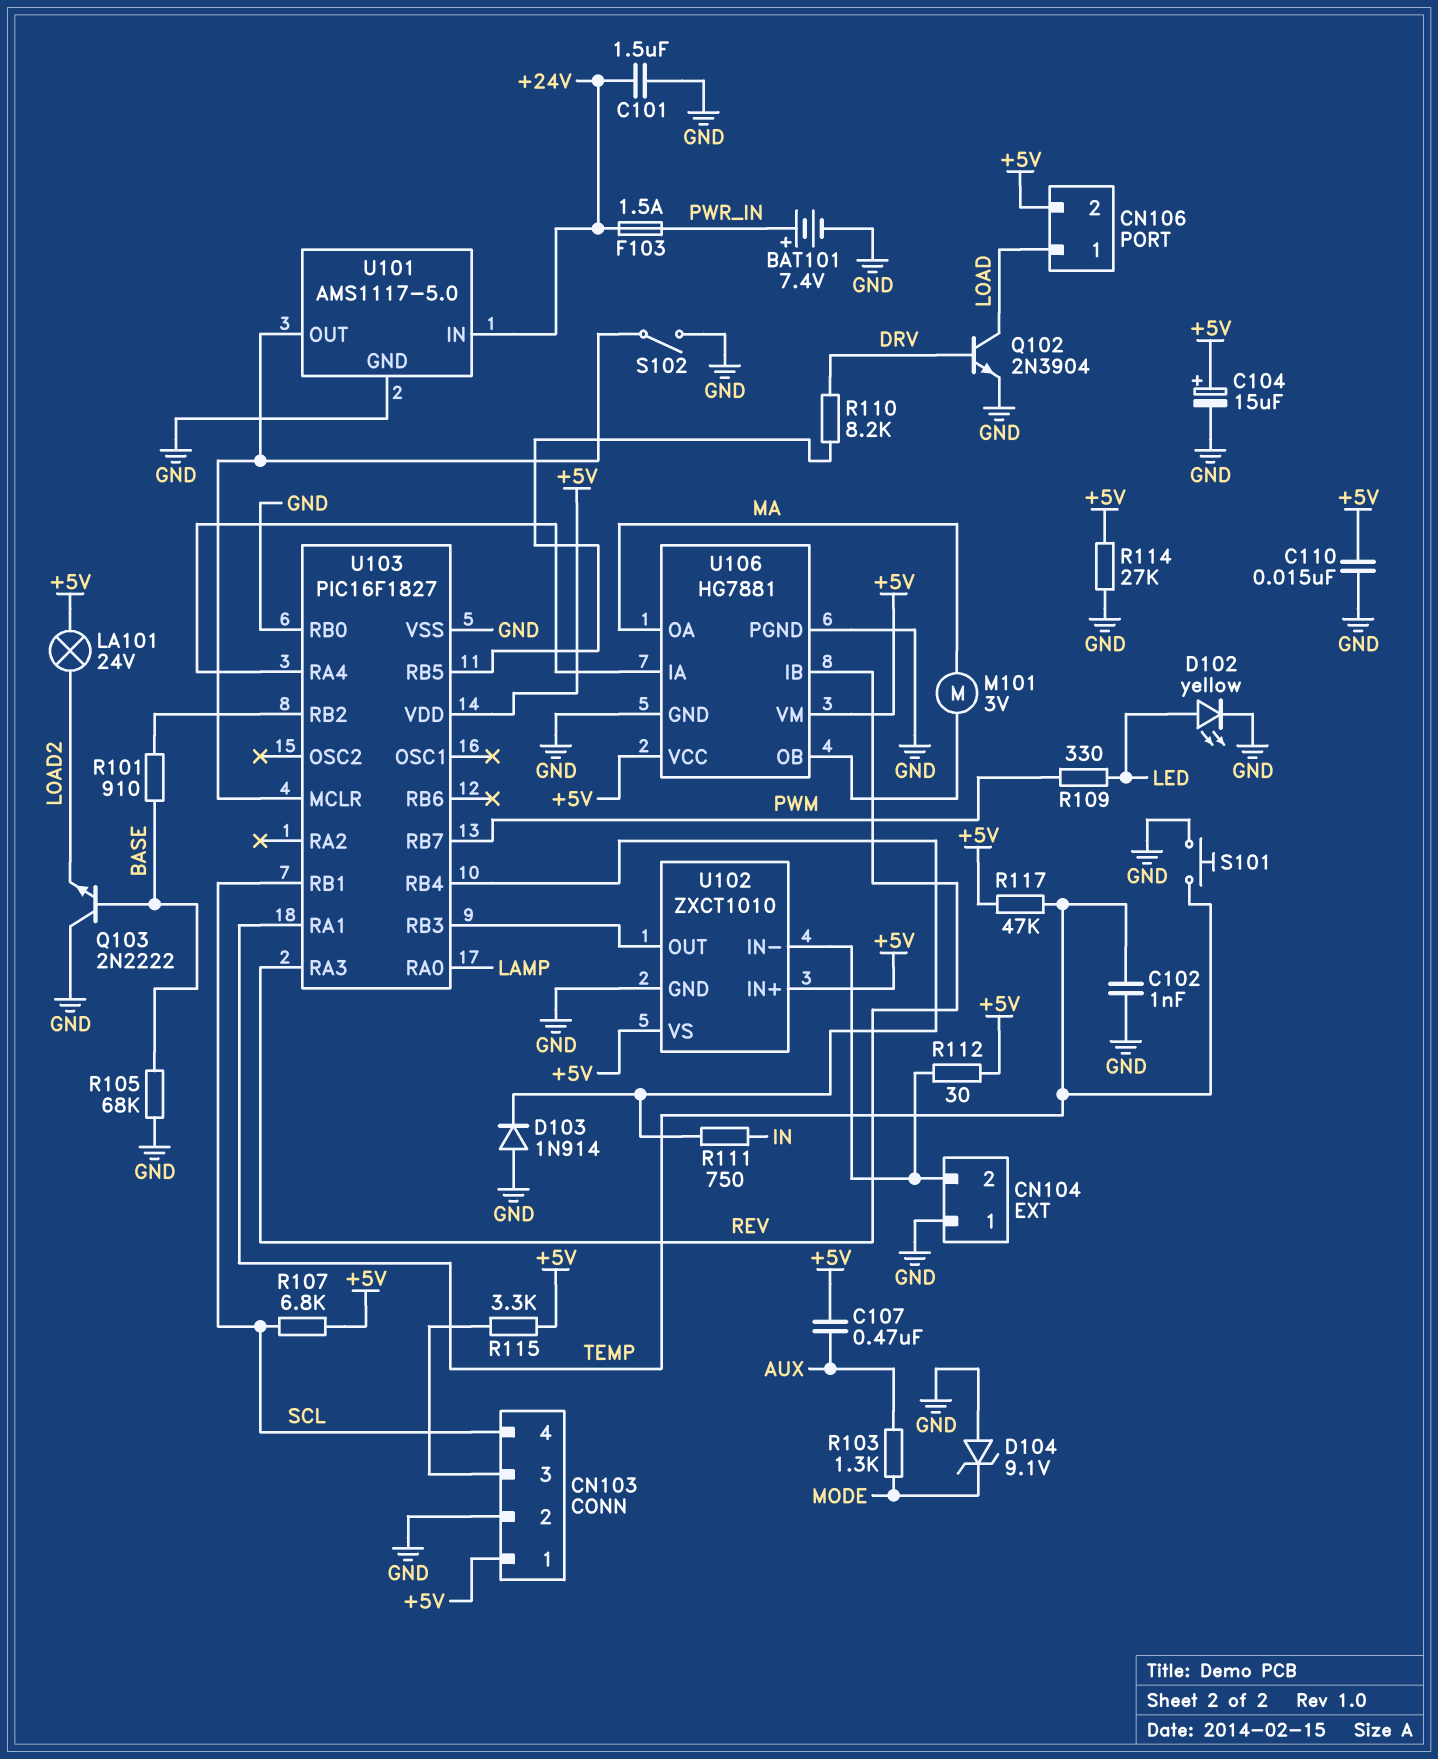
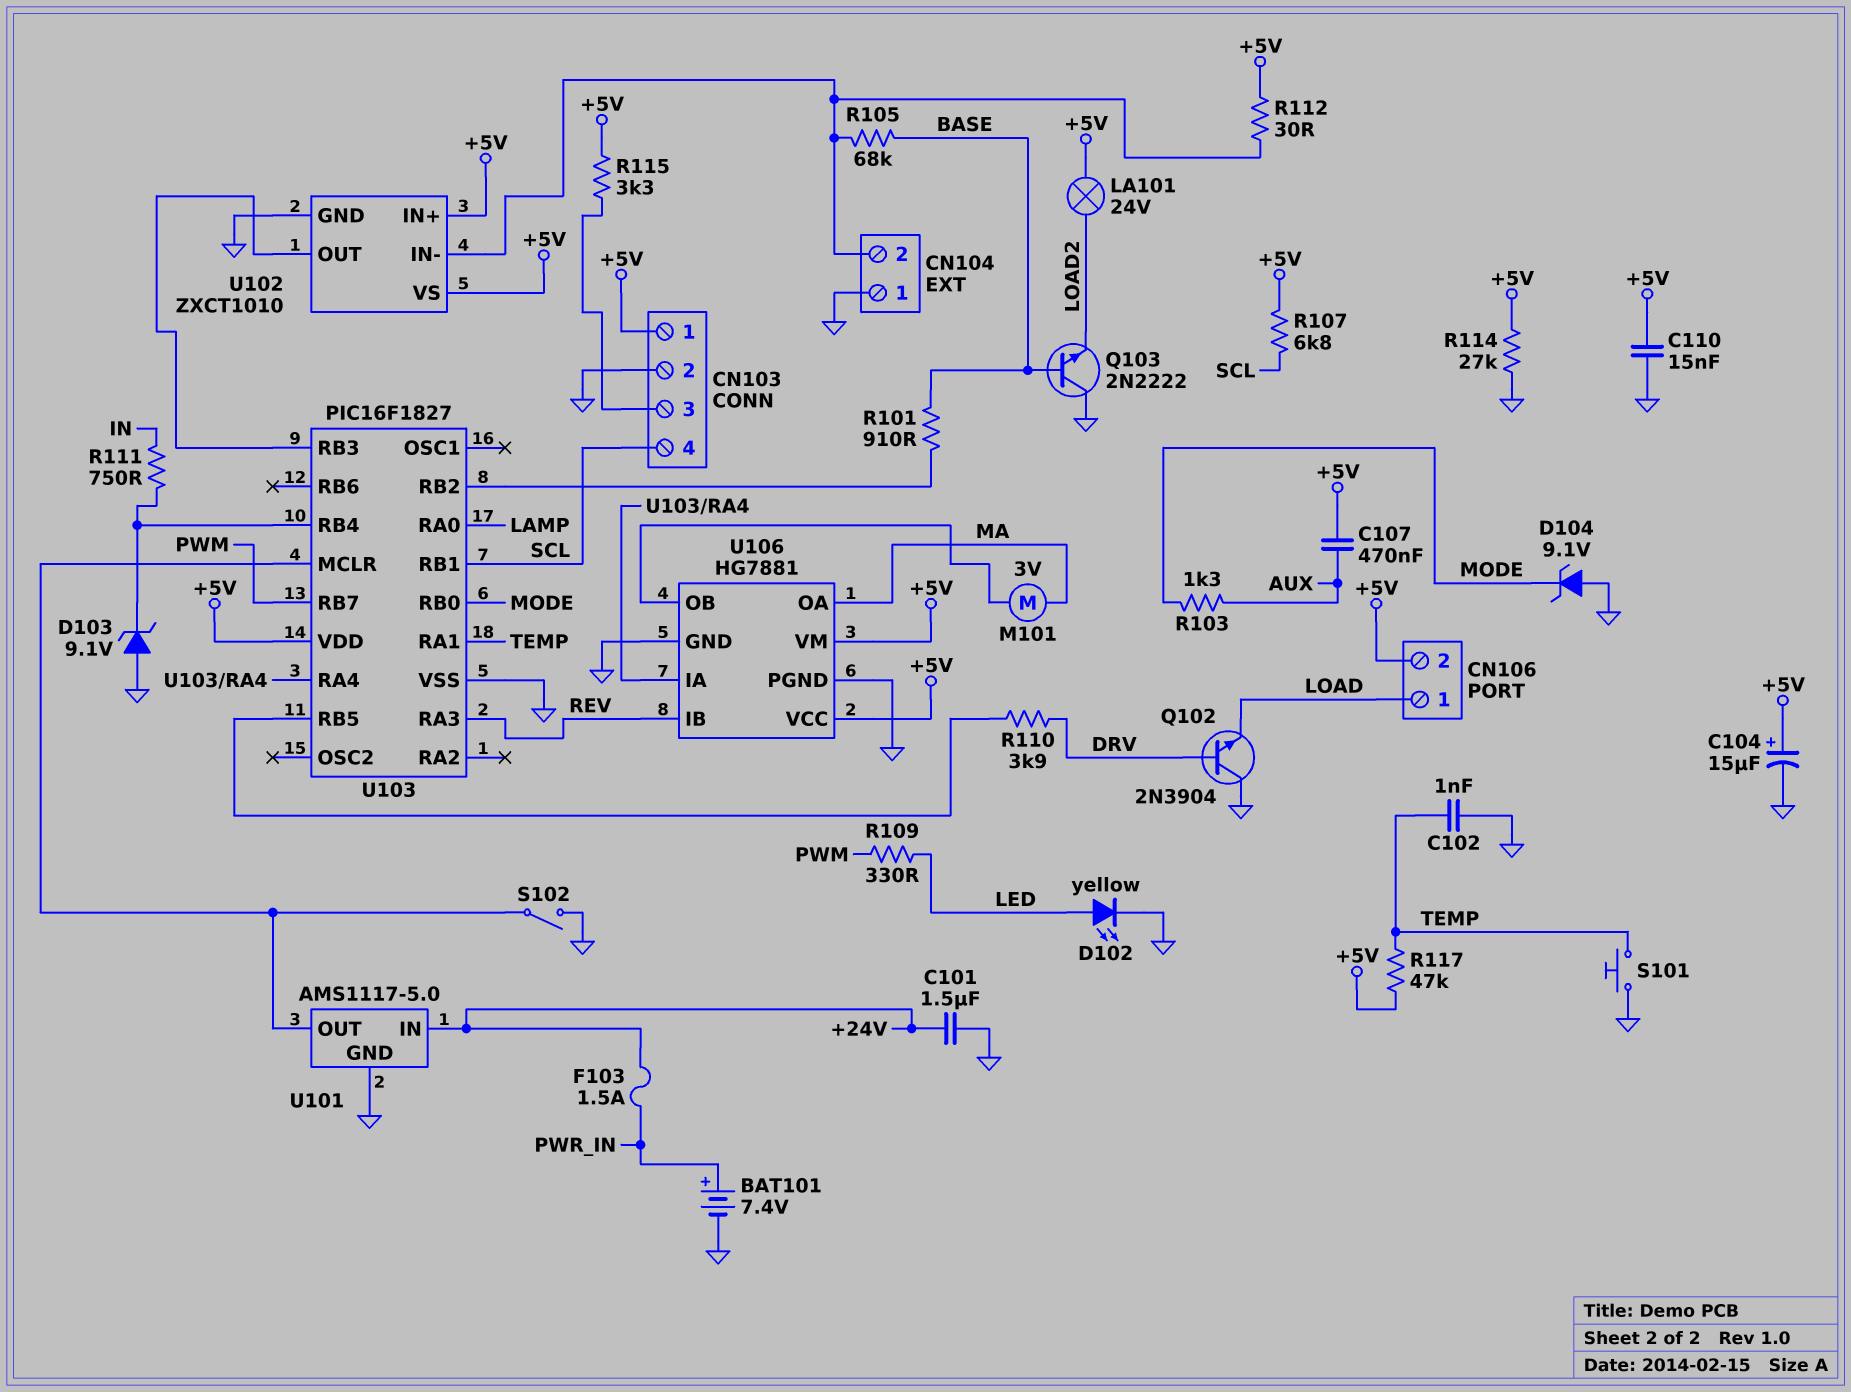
D103: diode 1N914 (A GND, K U103/RB4) -> zener 9.1V (A GND, K U103/RB4)
Q102: NPN 2N3904 (B DRV, C LOAD, E GND) -> NPN 2N3904 (B DRV, C GND, E LOAD)
R105: 68k (BASE, GND) -> 68k (BASE, CN104/2)
R110: 8.2k (DRV, U103/RB5) -> 3.9k (DRV, U103/RB5)
U103 pin RB0: GND -> MODE

